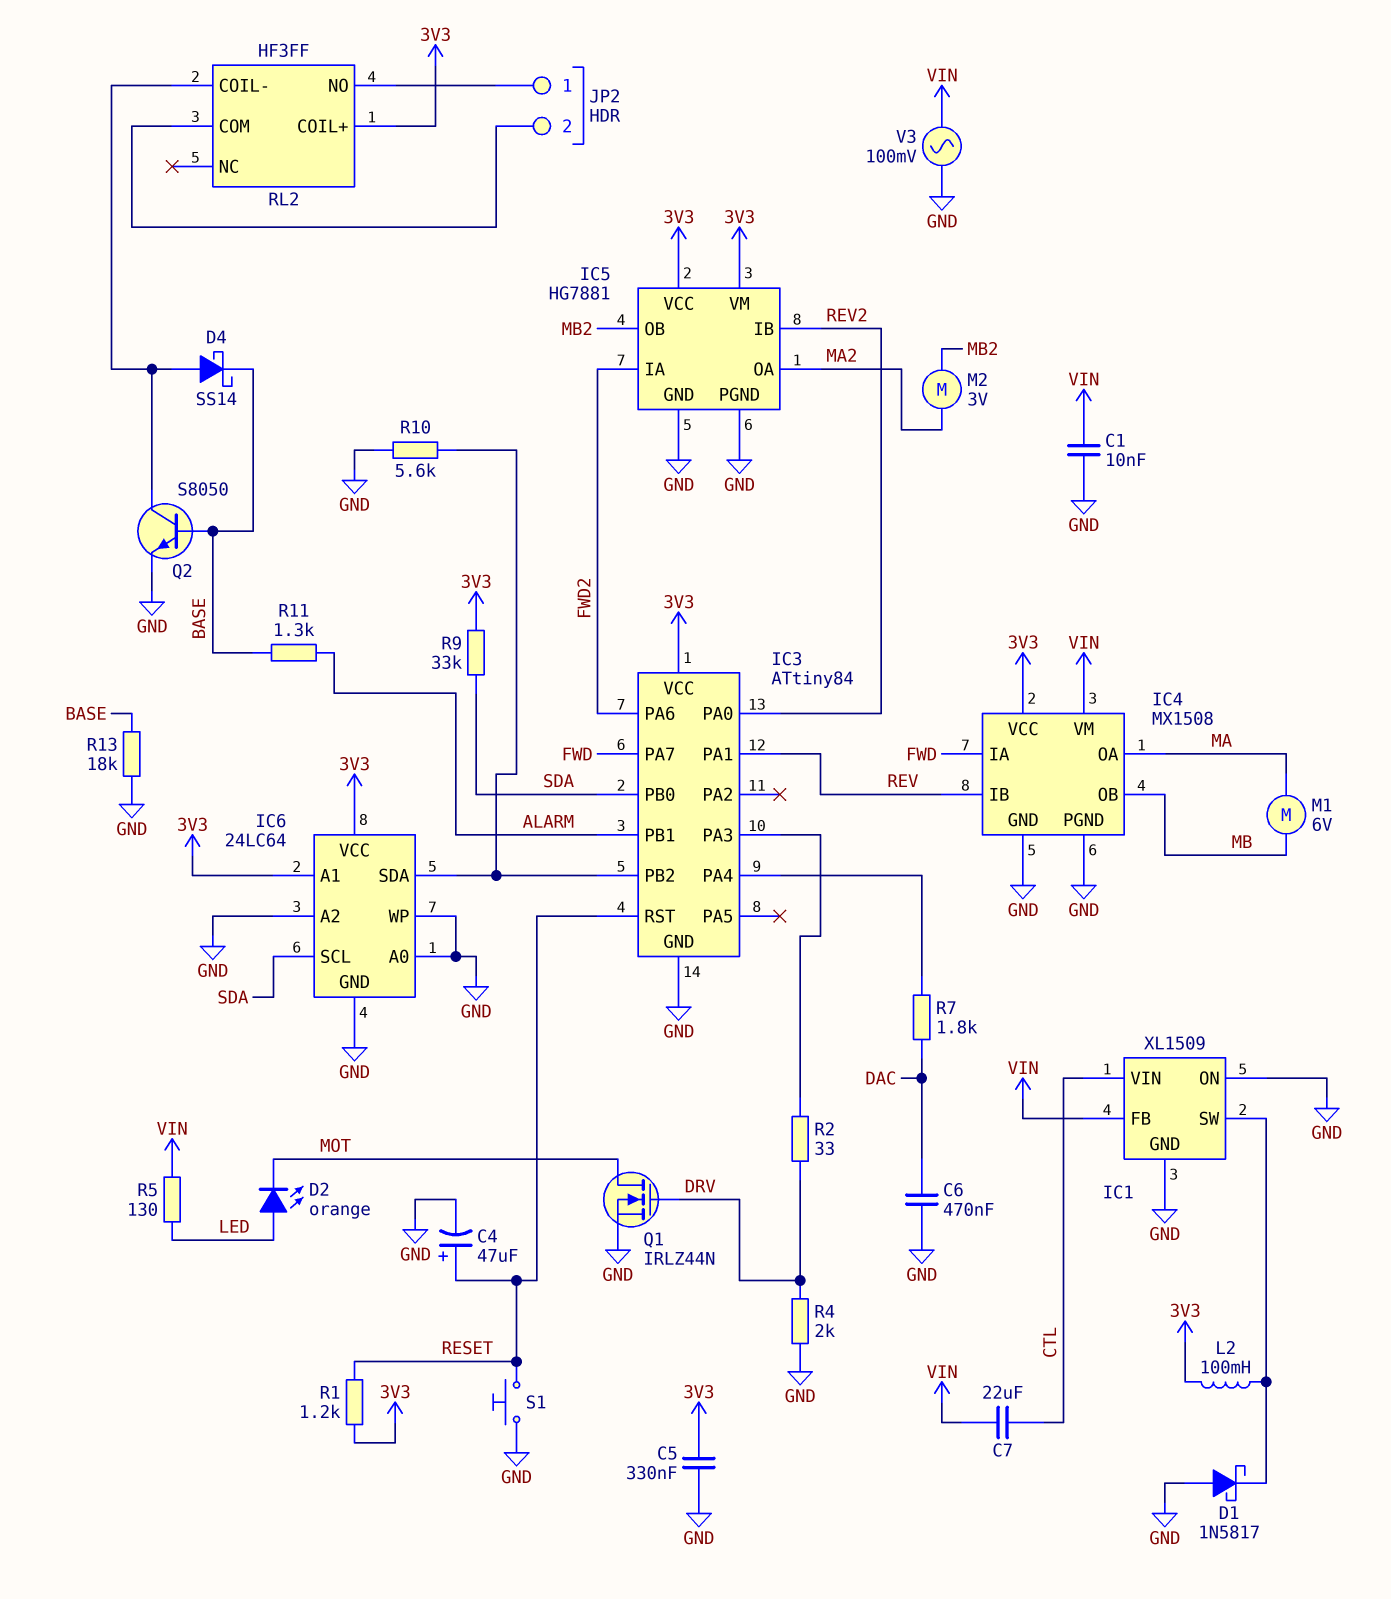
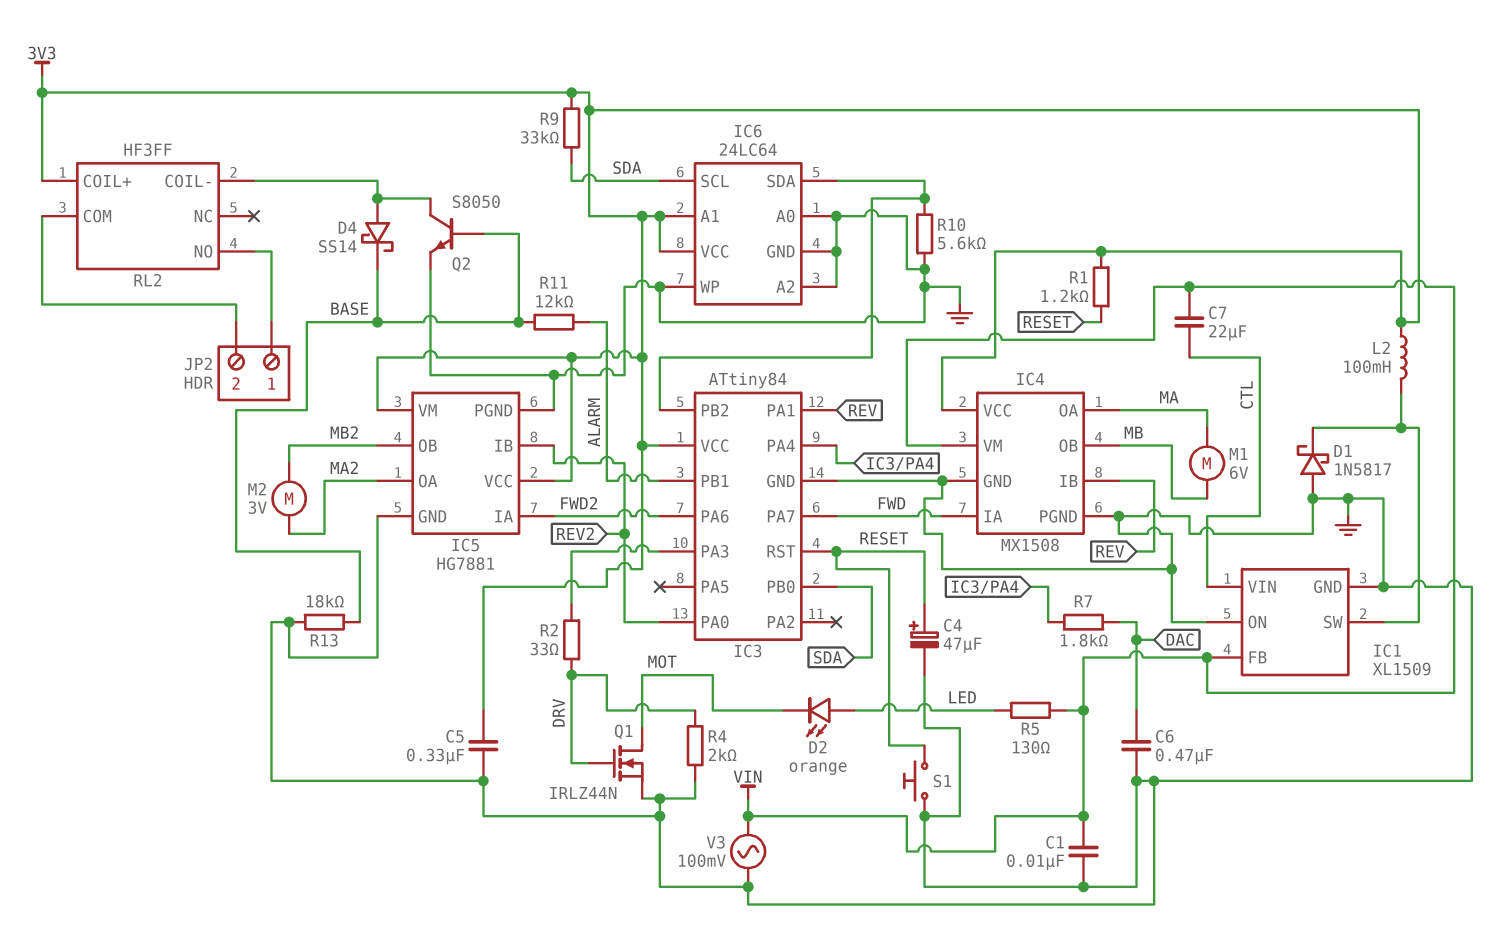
R11: 1.3k (ALARM, BASE) -> 12k (ALARM, BASE)

